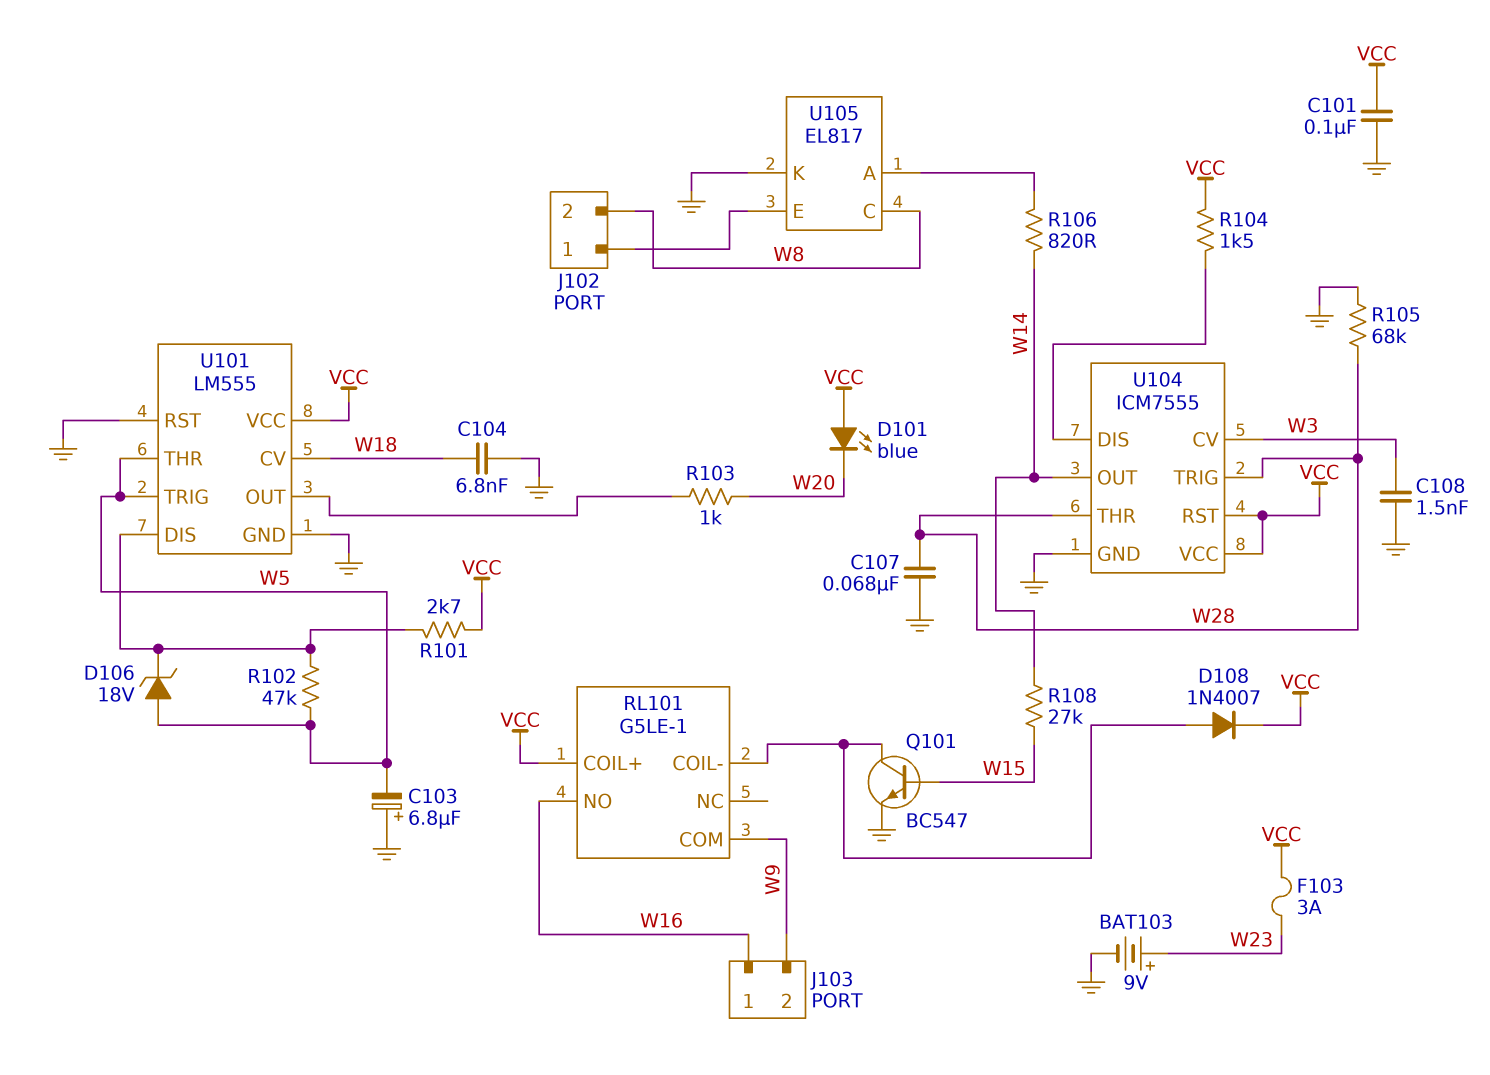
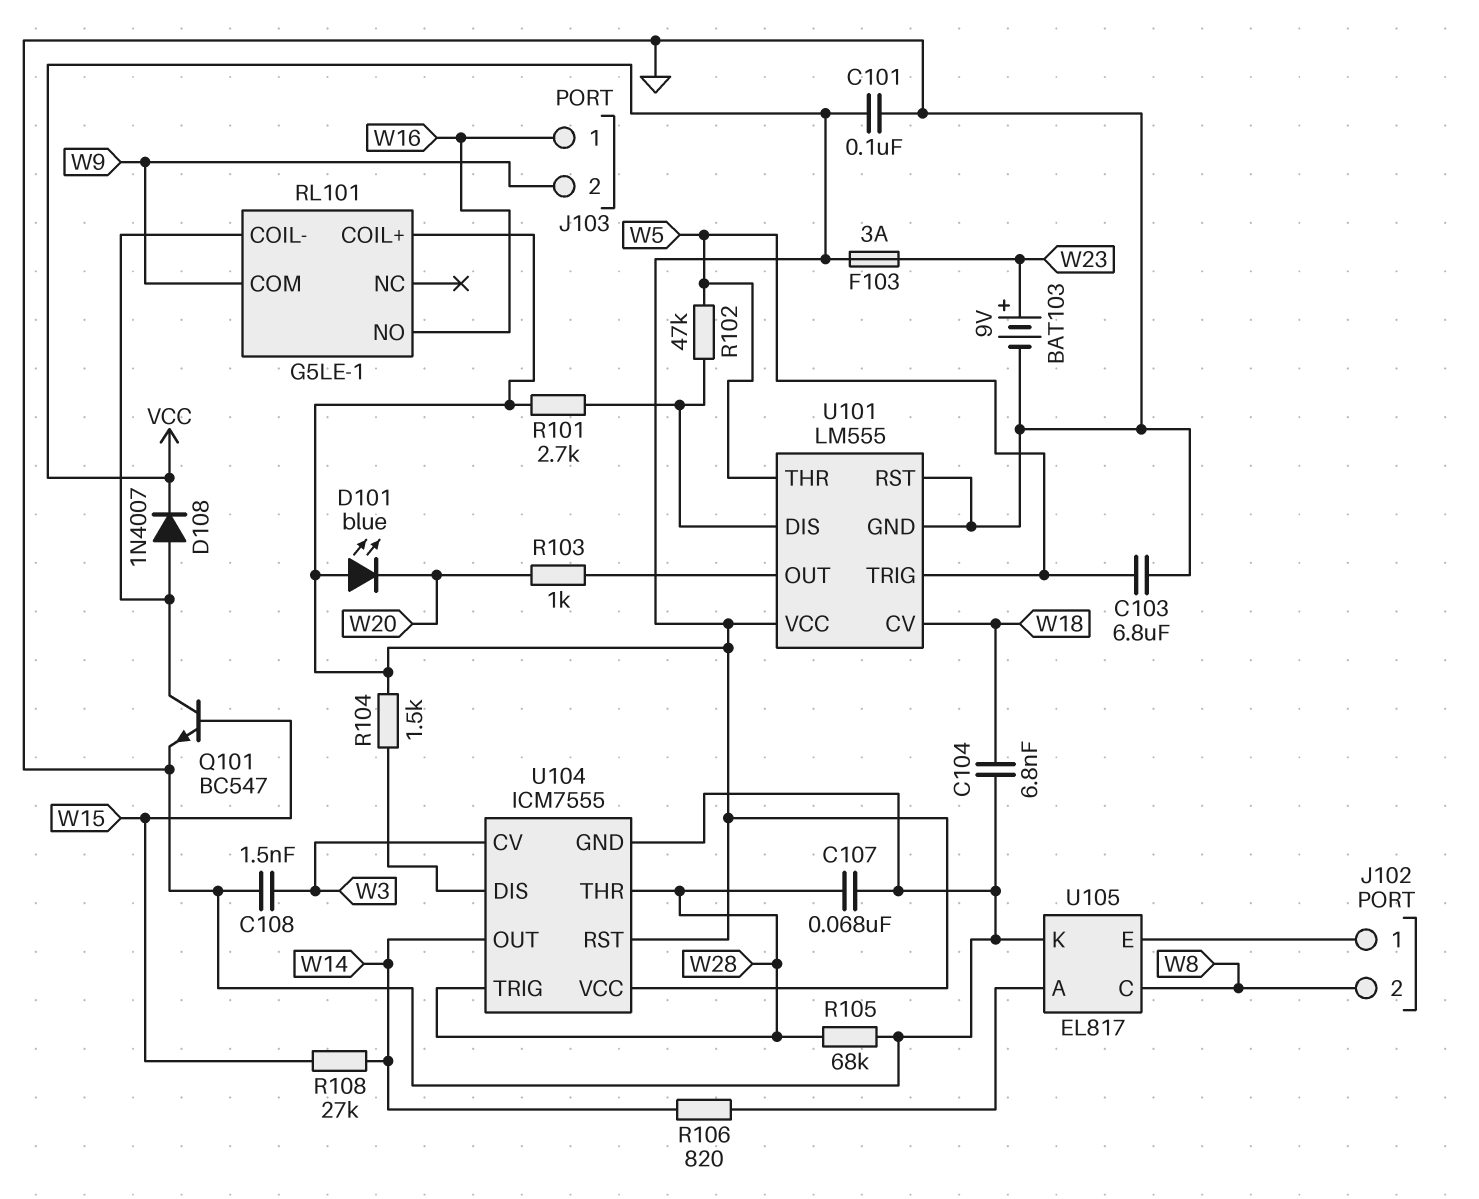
C103: 6.8uF (plus GND, minus W5) -> 6.8uF (GND, W5)
D106: zener 18V (A W5, K U101/DIS) -> none

